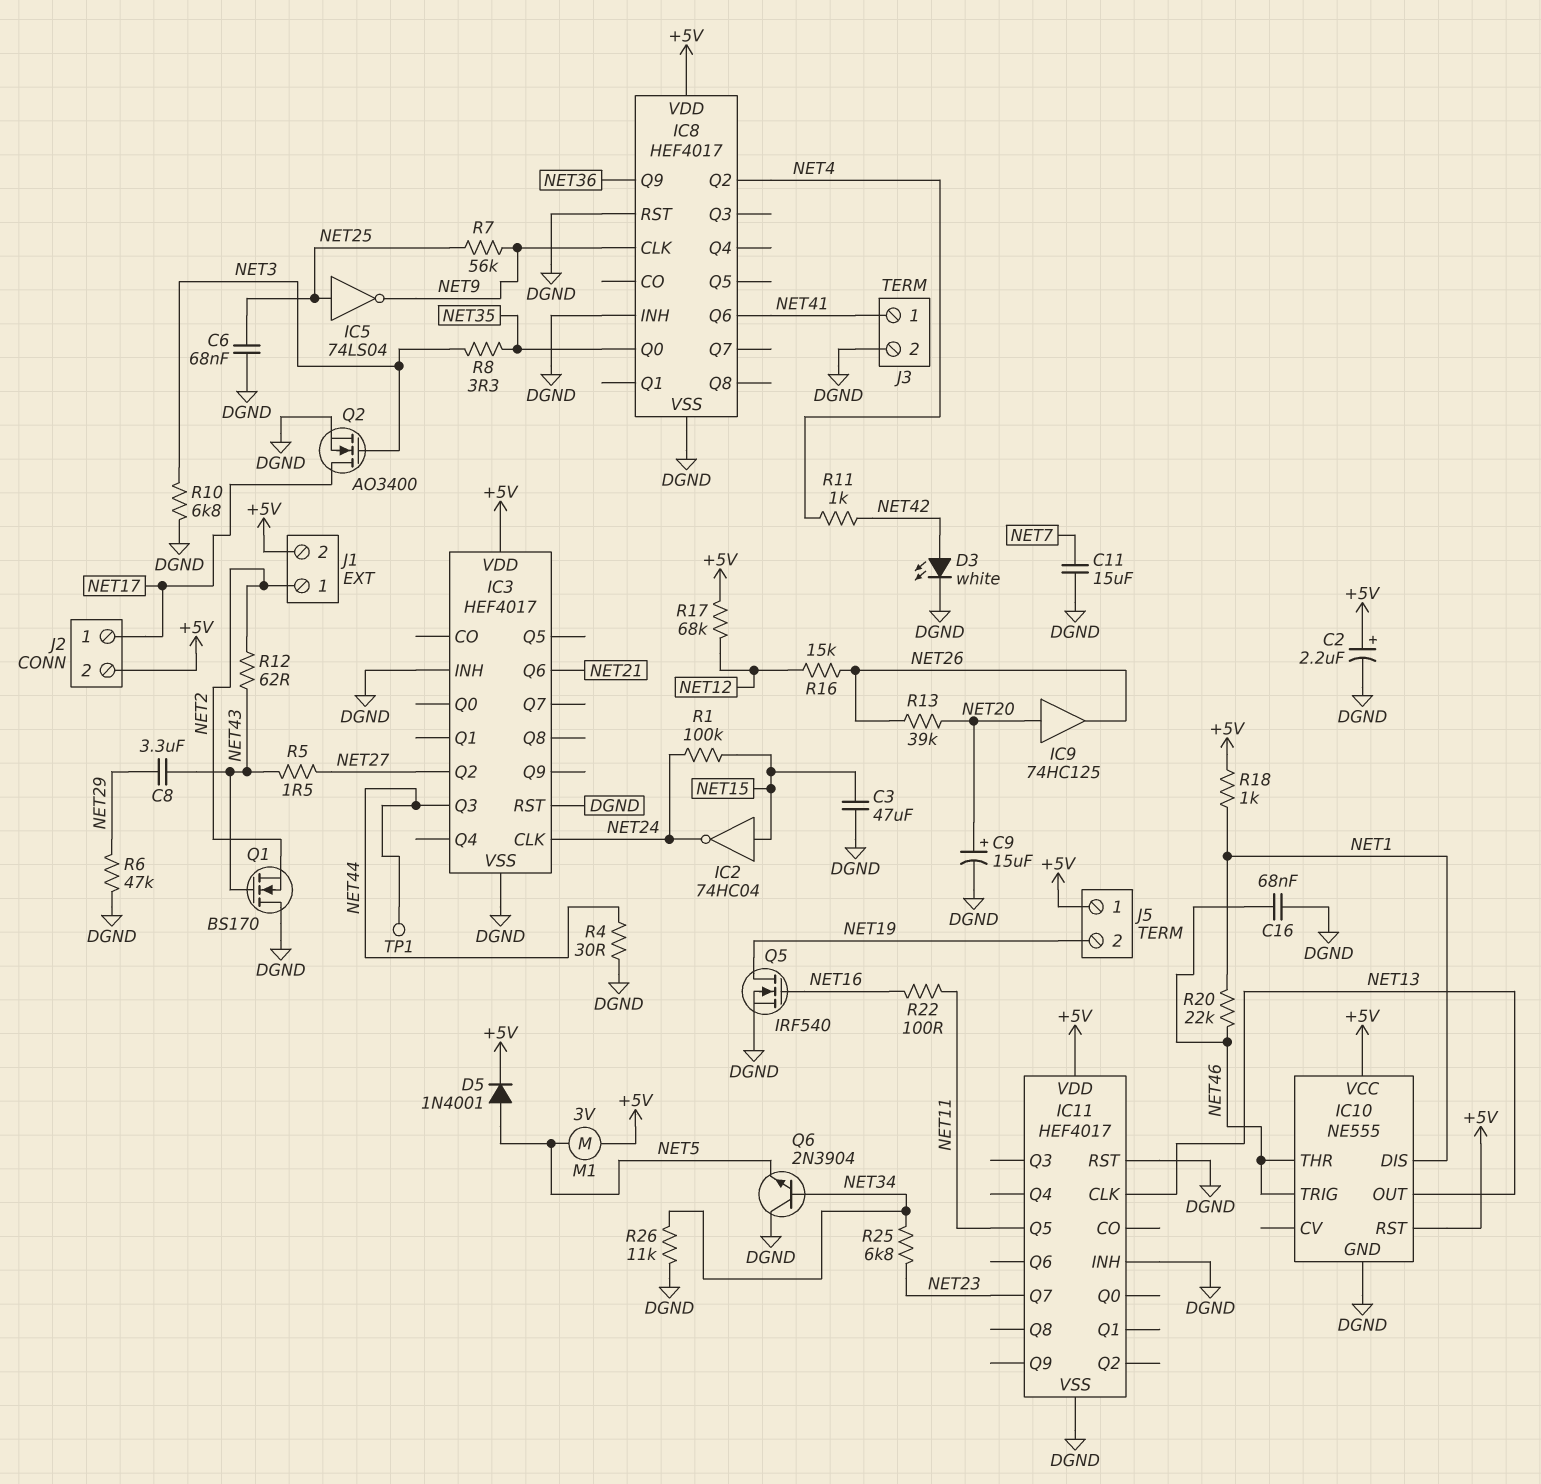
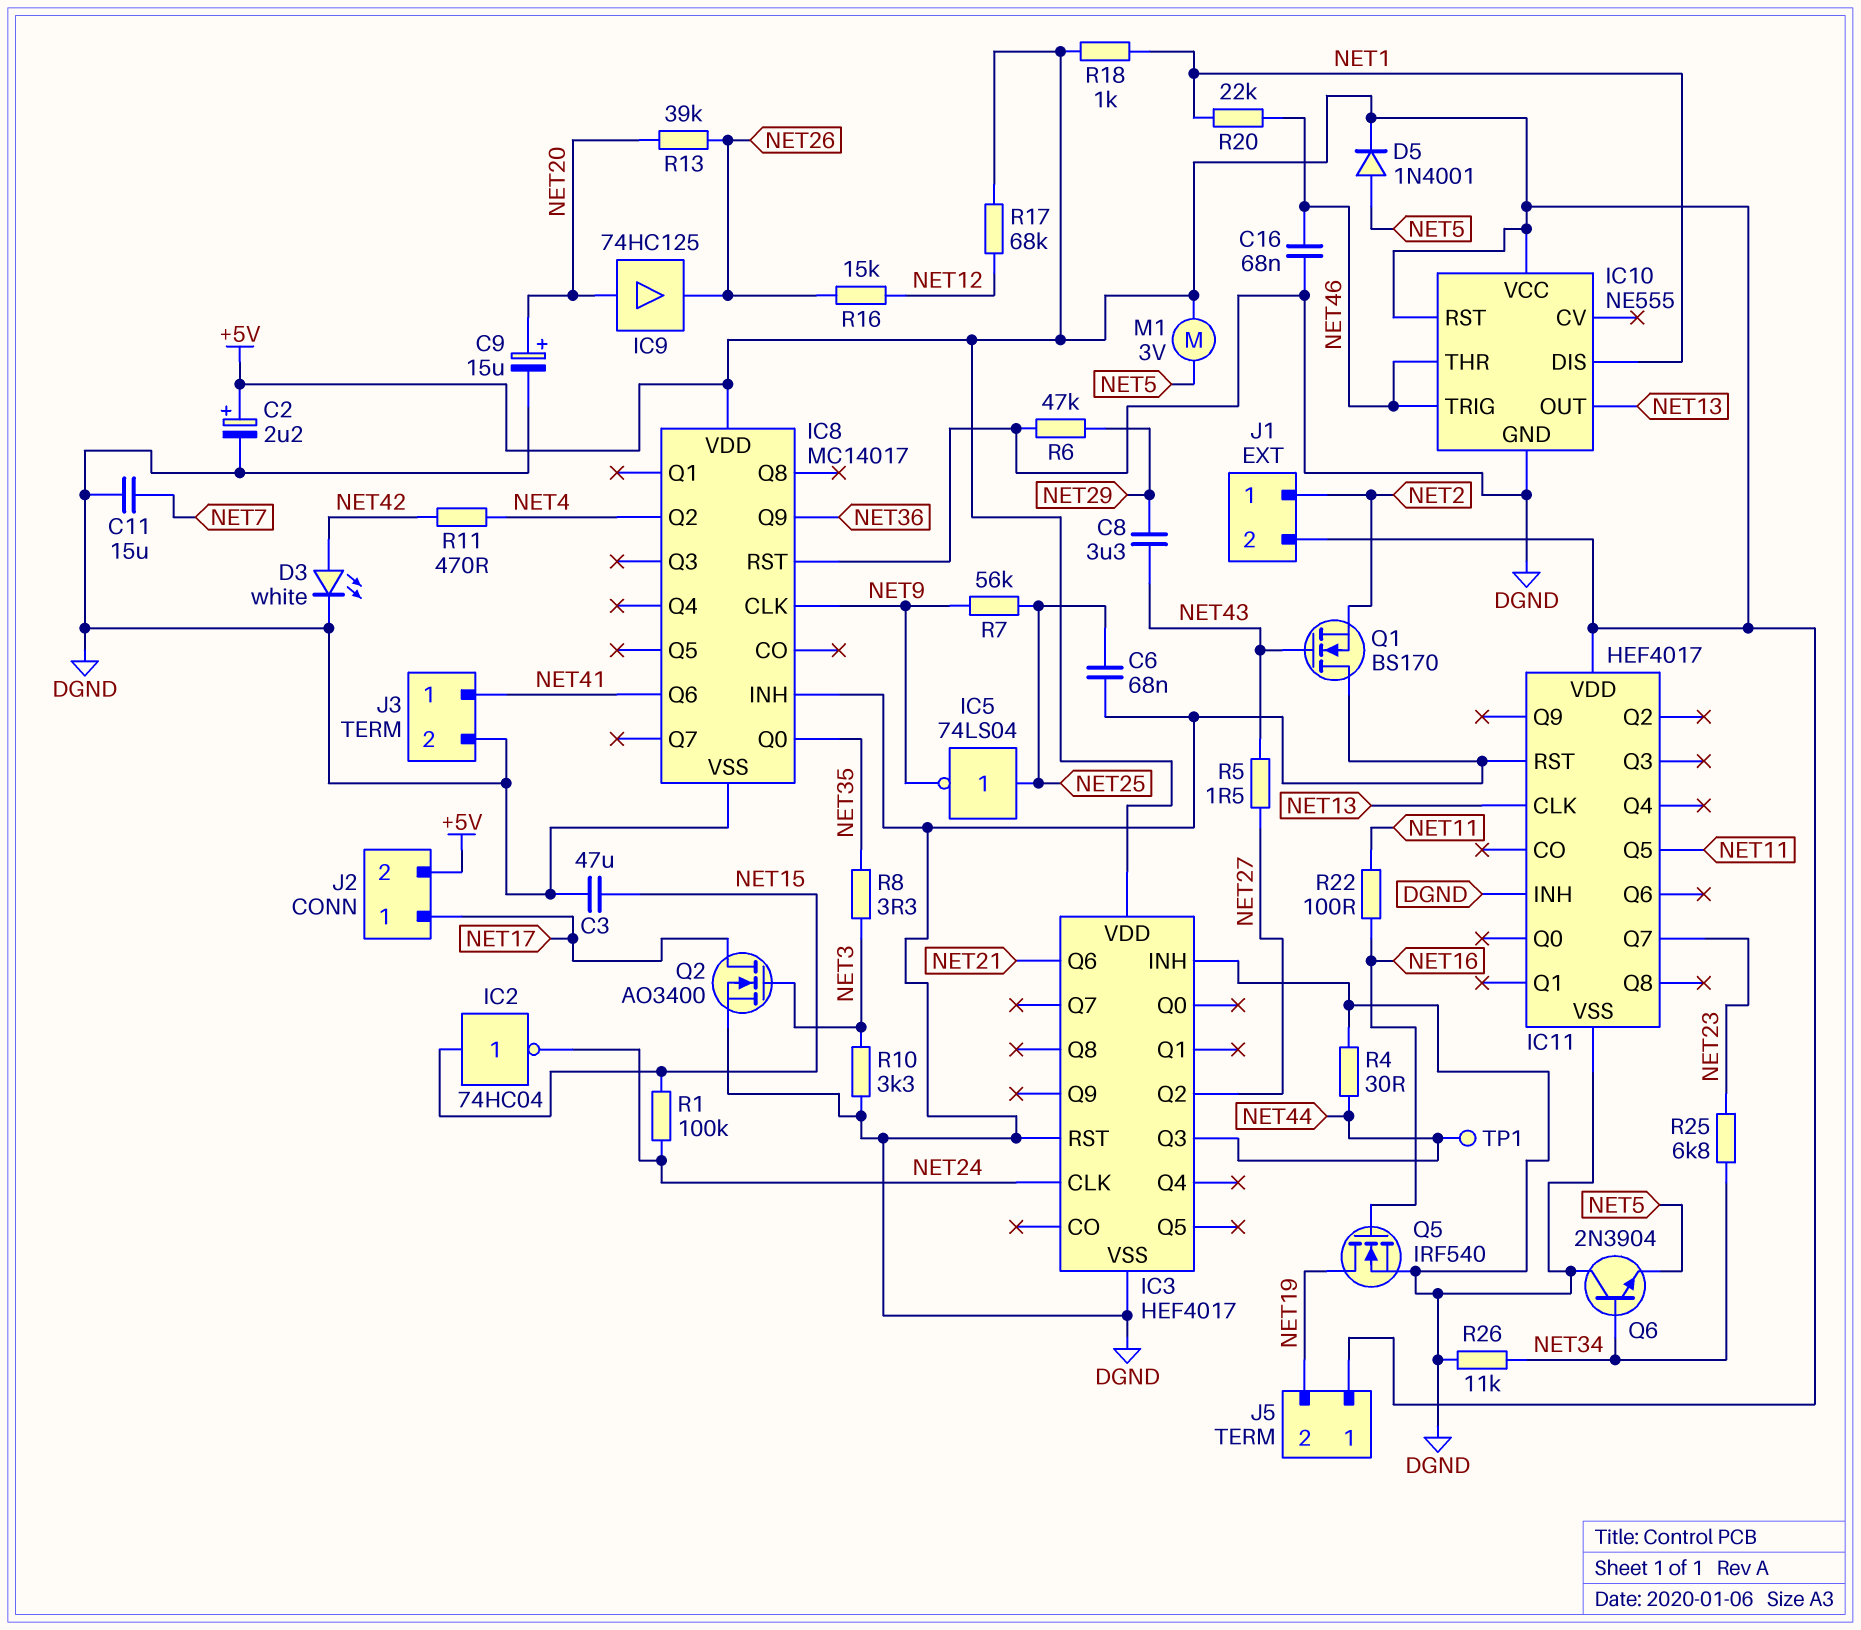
IC8: HEF4017 -> MC14017
R10: 6.8k (DGND, NET3) -> 3.3k (DGND, NET3)
R11: 1k (NET4, NET42) -> 470 (NET4, NET42)
R12: 62 (NET2, NET43) -> none

